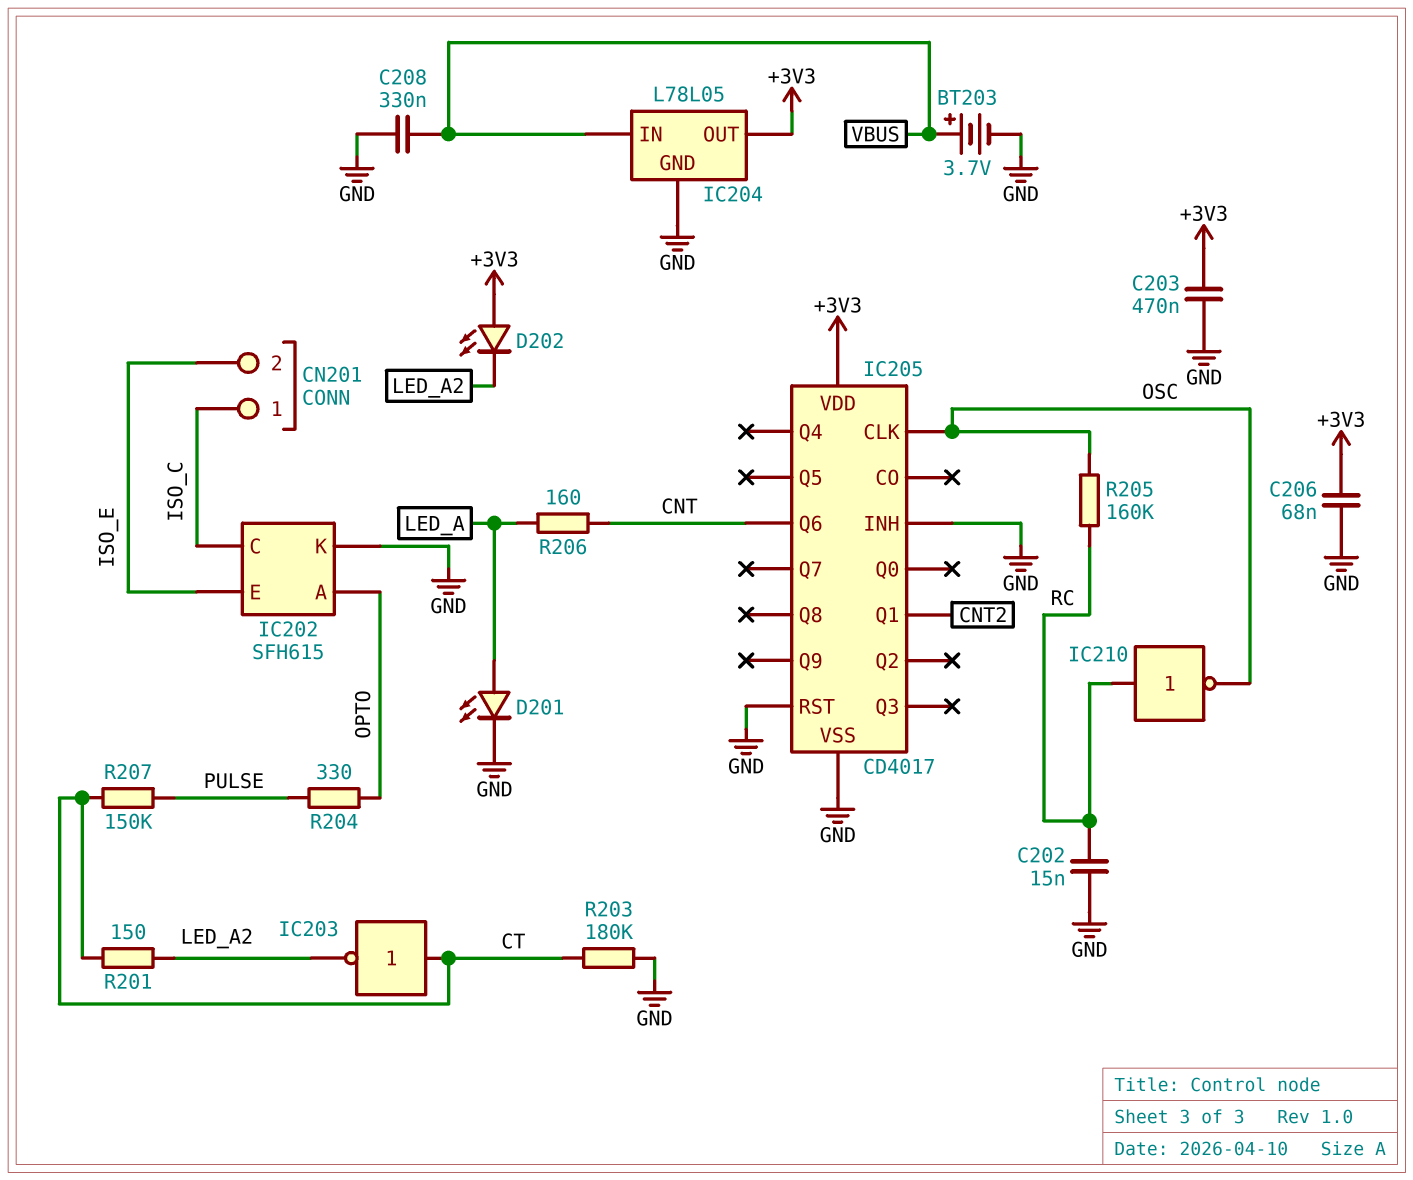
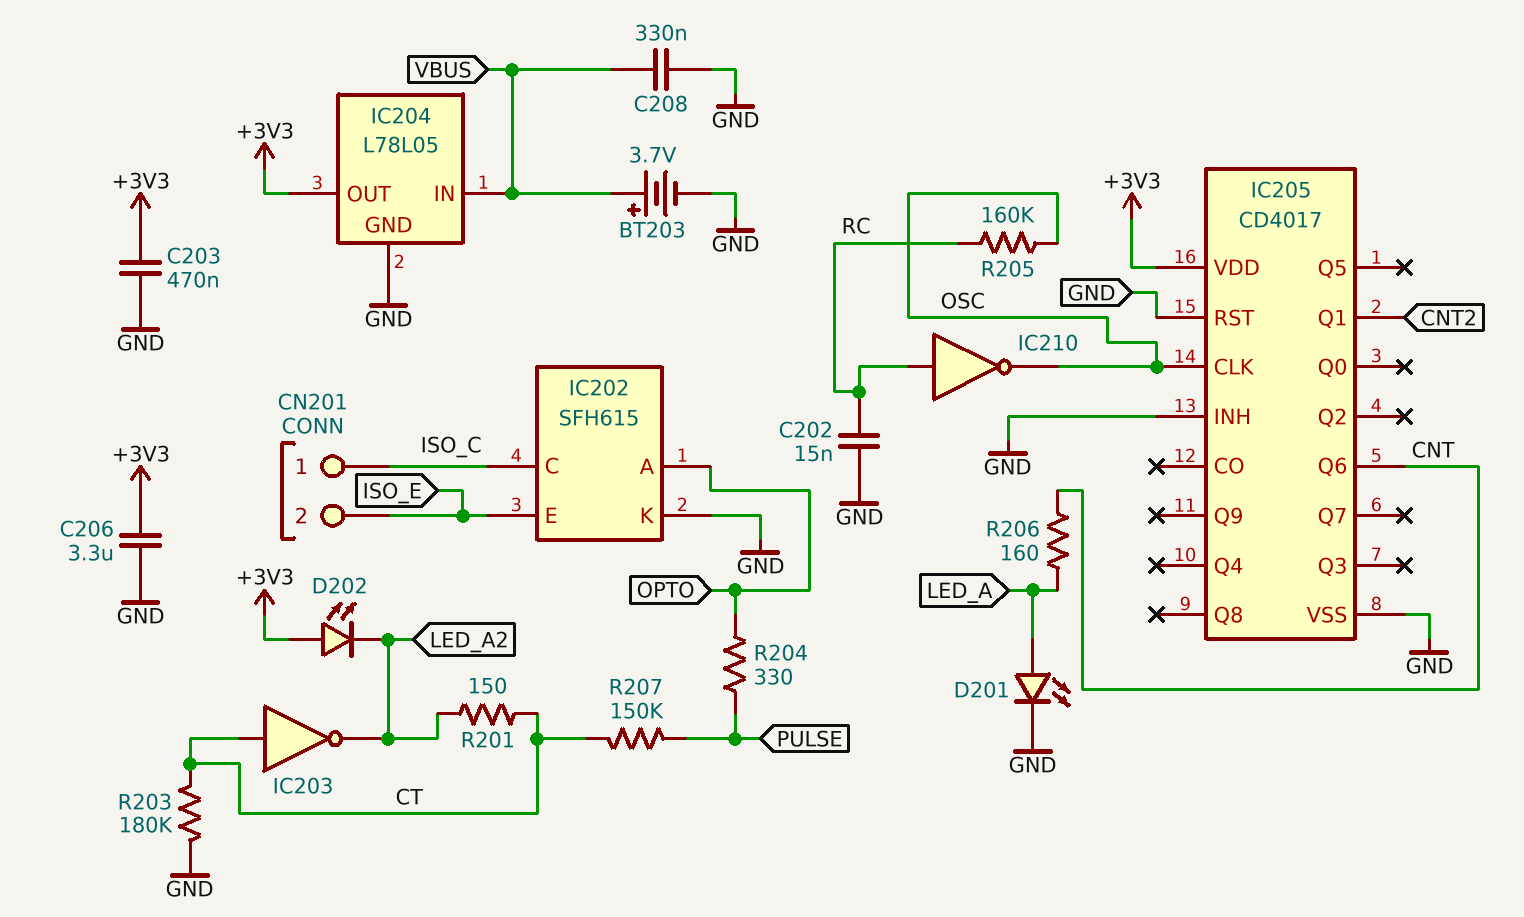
C206: 68nF (+3V3, GND) -> 3.3uF (+3V3, GND)

